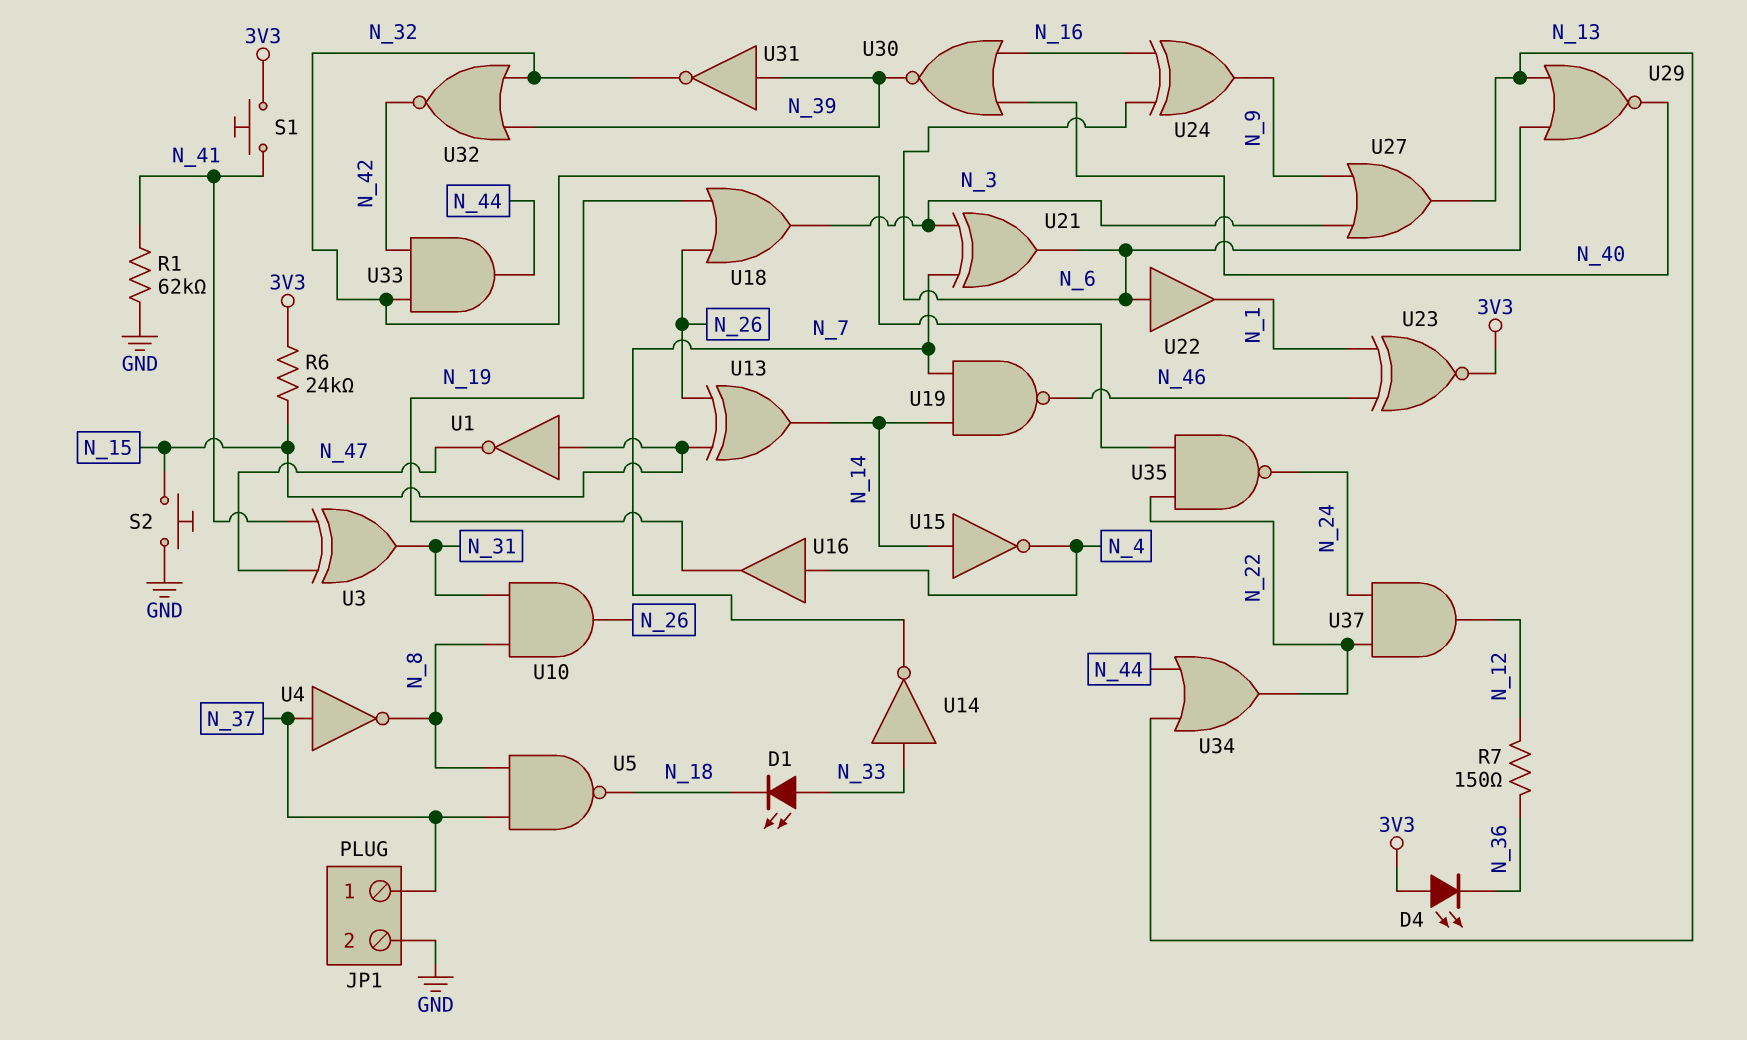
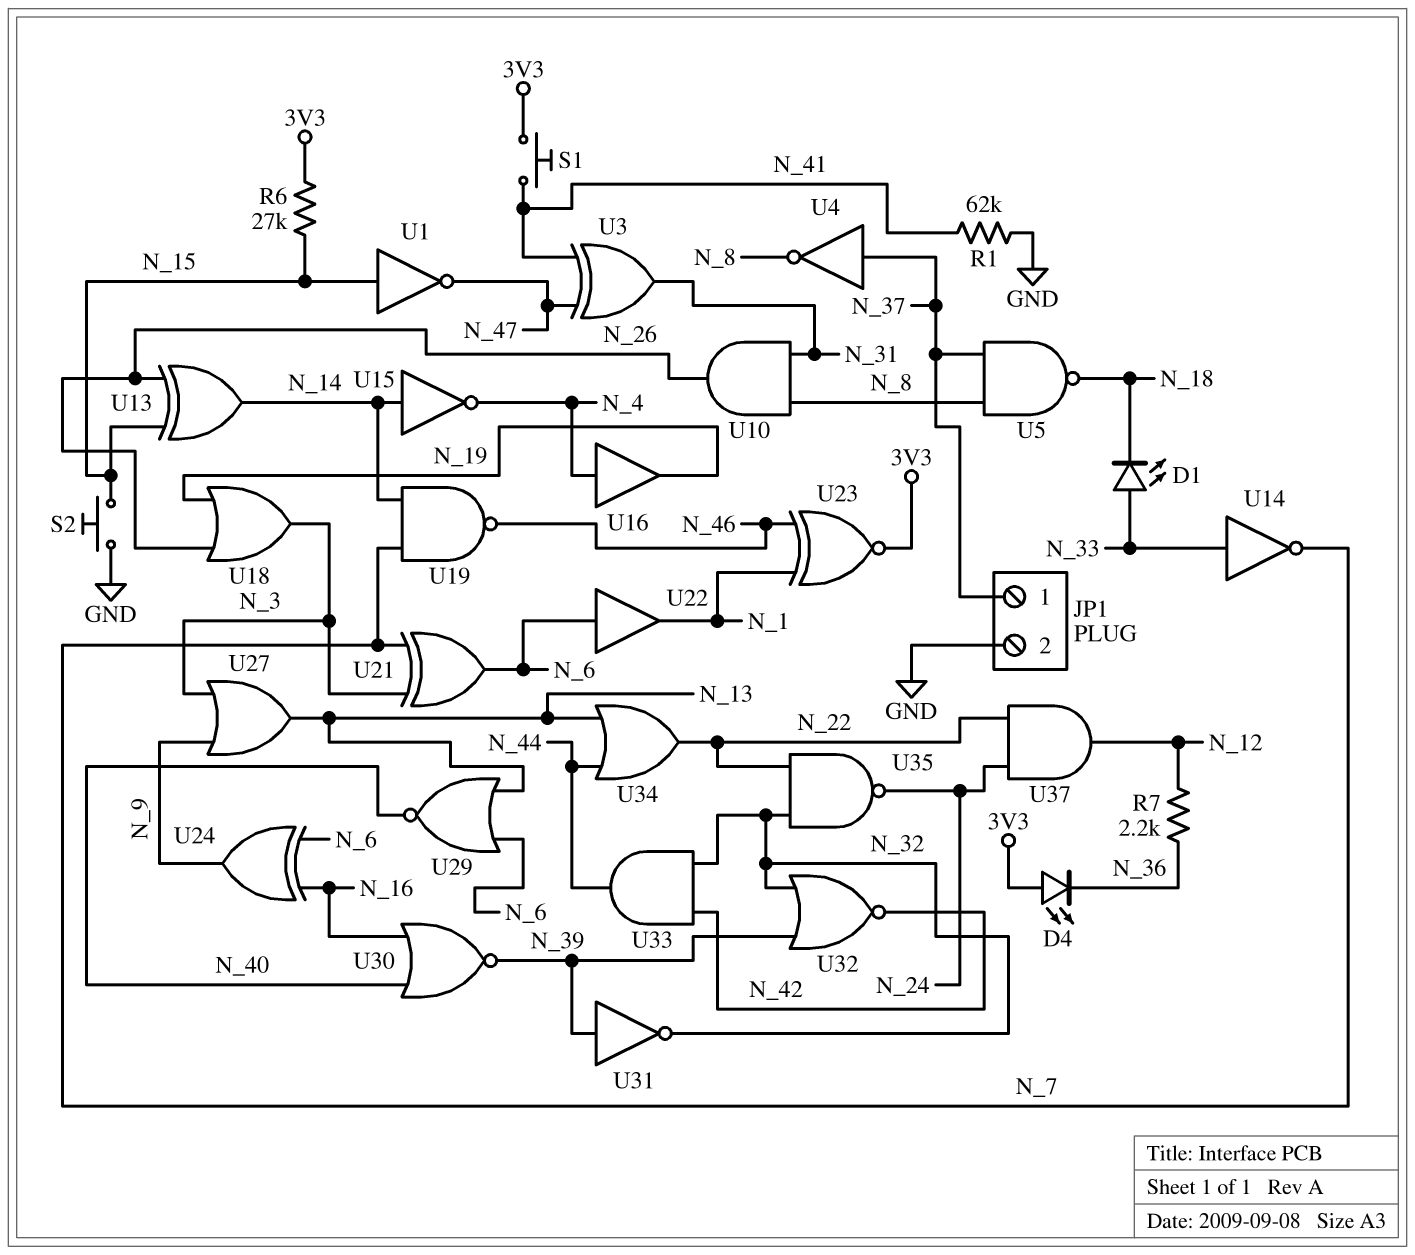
R6: 24k (3V3, N_15) -> 27k (3V3, N_15)
R7: 150 (N_12, N_36) -> 2.2k (N_12, N_36)

